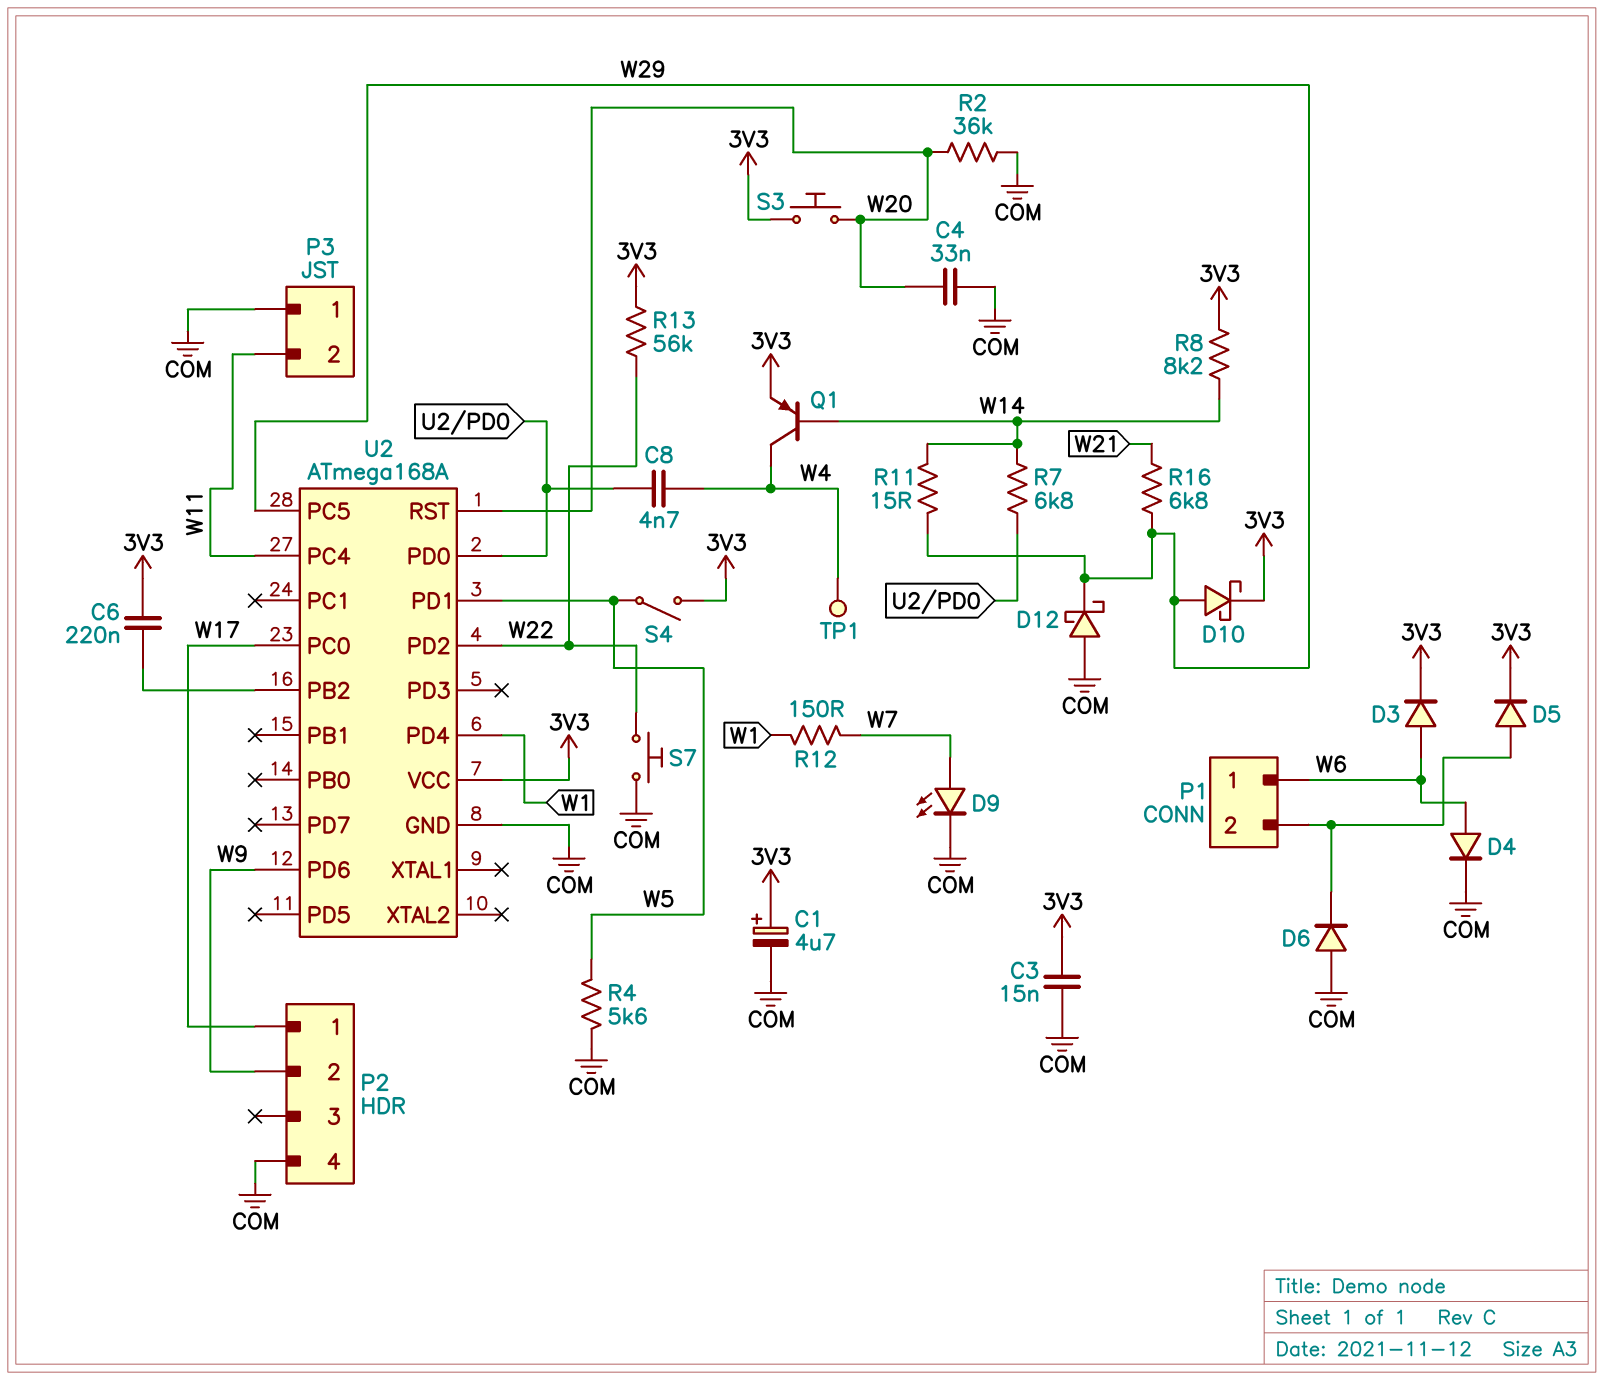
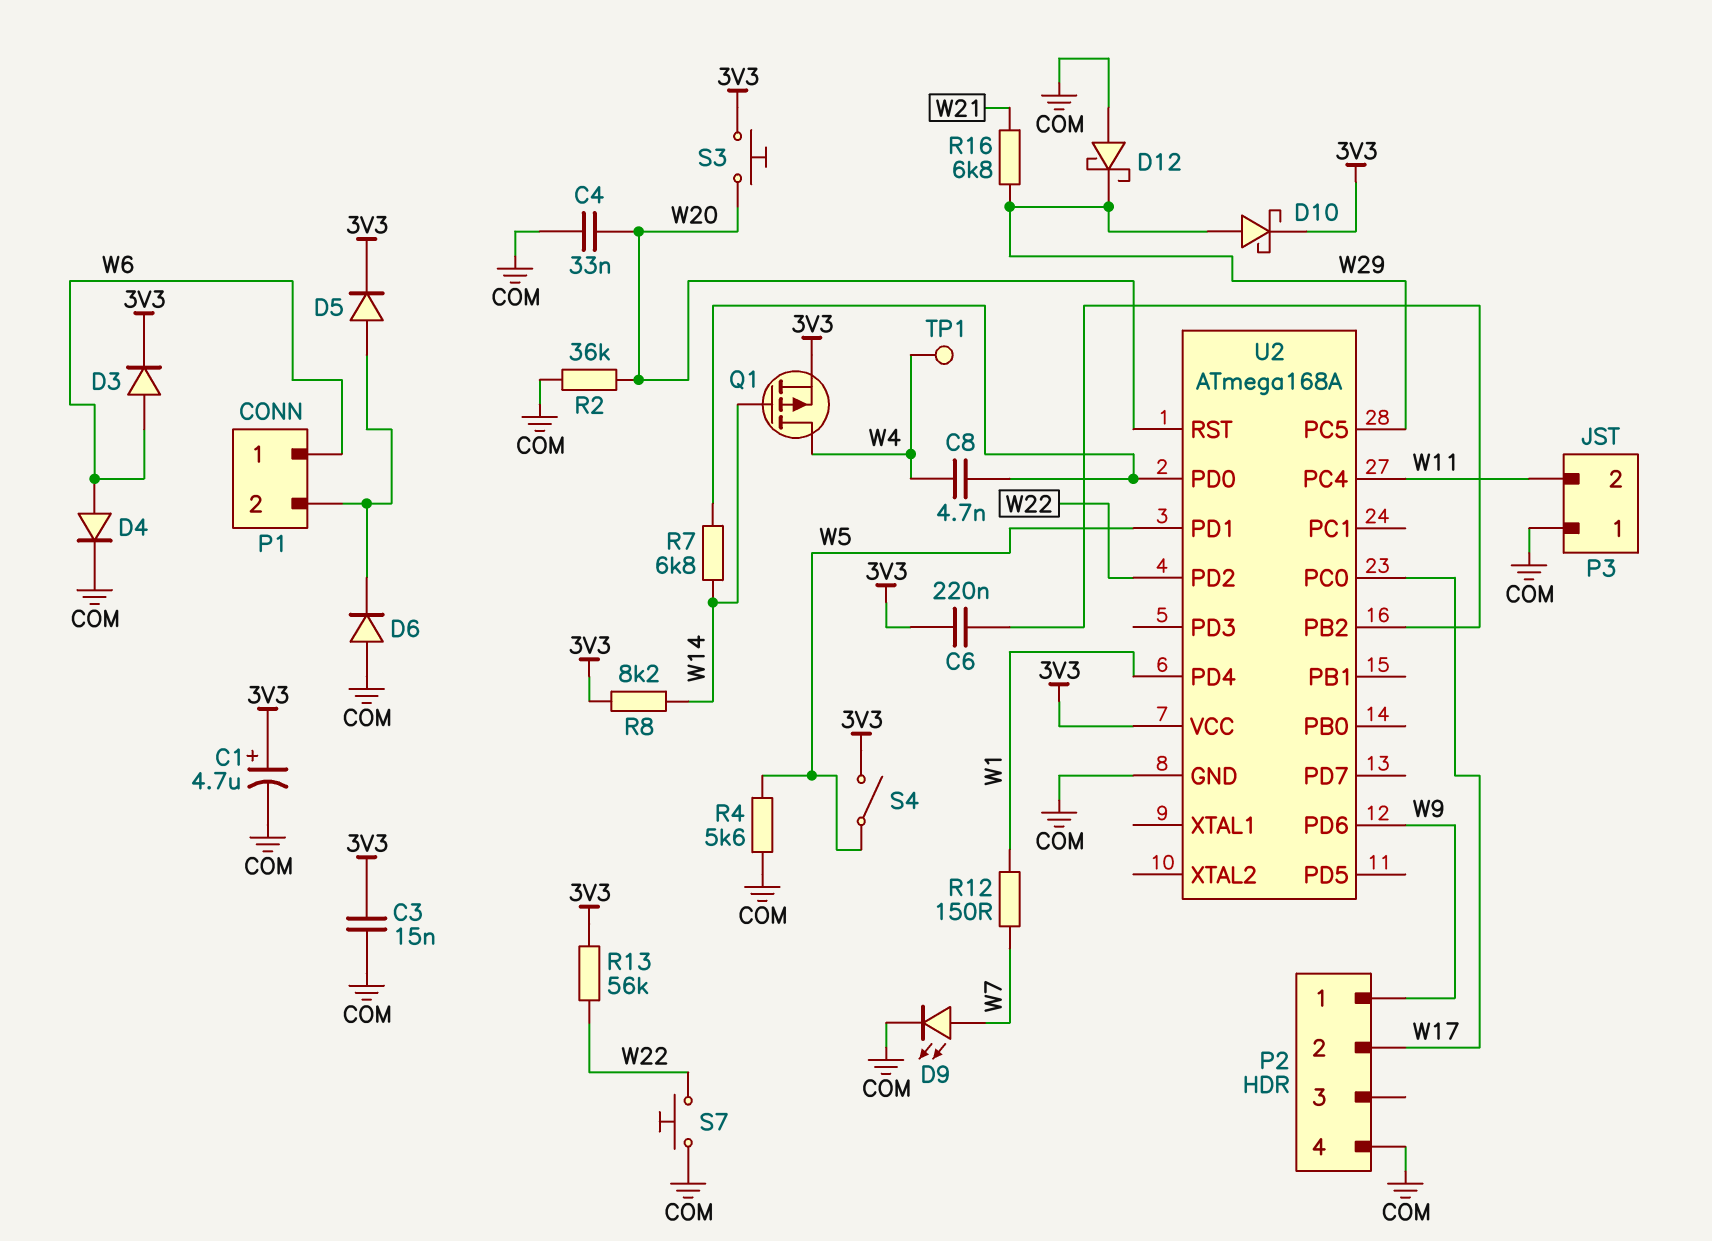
P2 pin 1: W17 -> W9
P2 pin 2: W9 -> W17
Q1: PNP (B W14, C W4, E 3V3) -> PMOS (G W14, D W4, S 3V3)
R11: 15 (W14, W29) -> none

